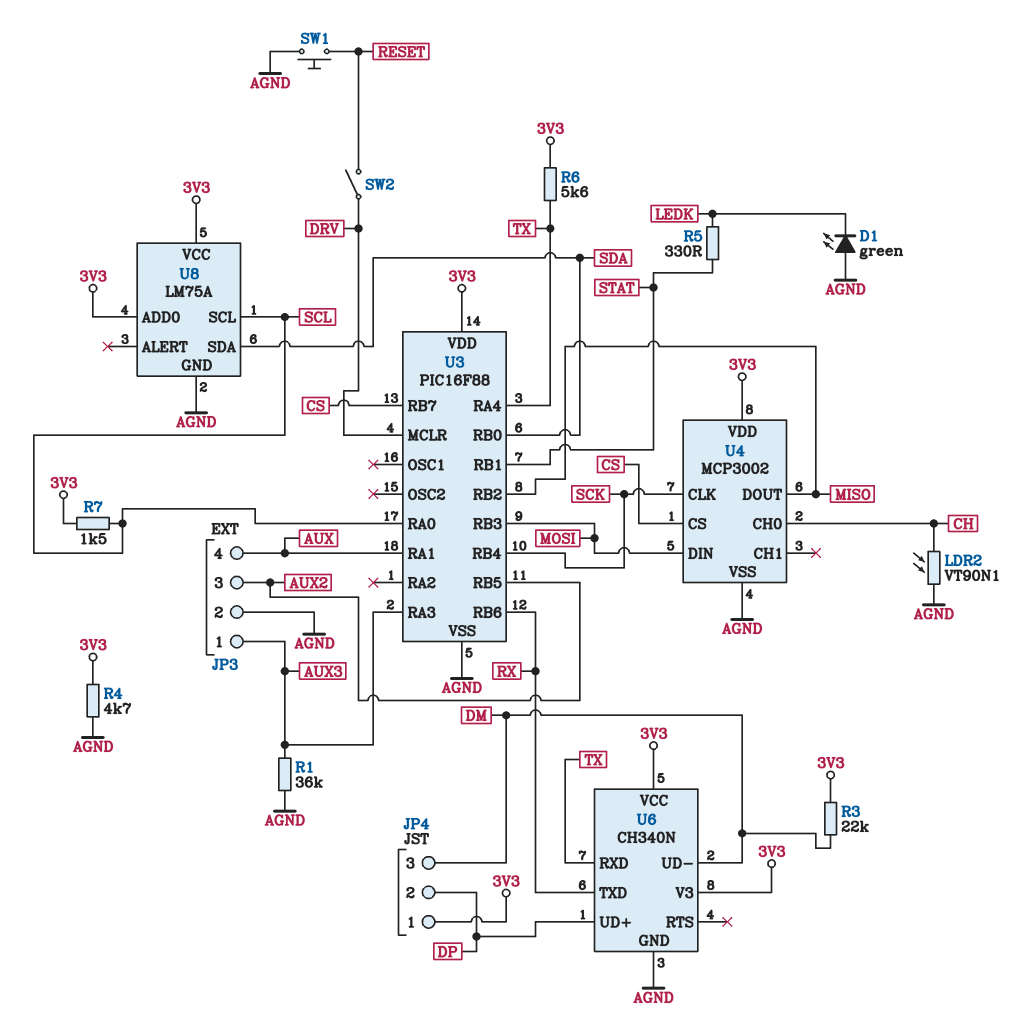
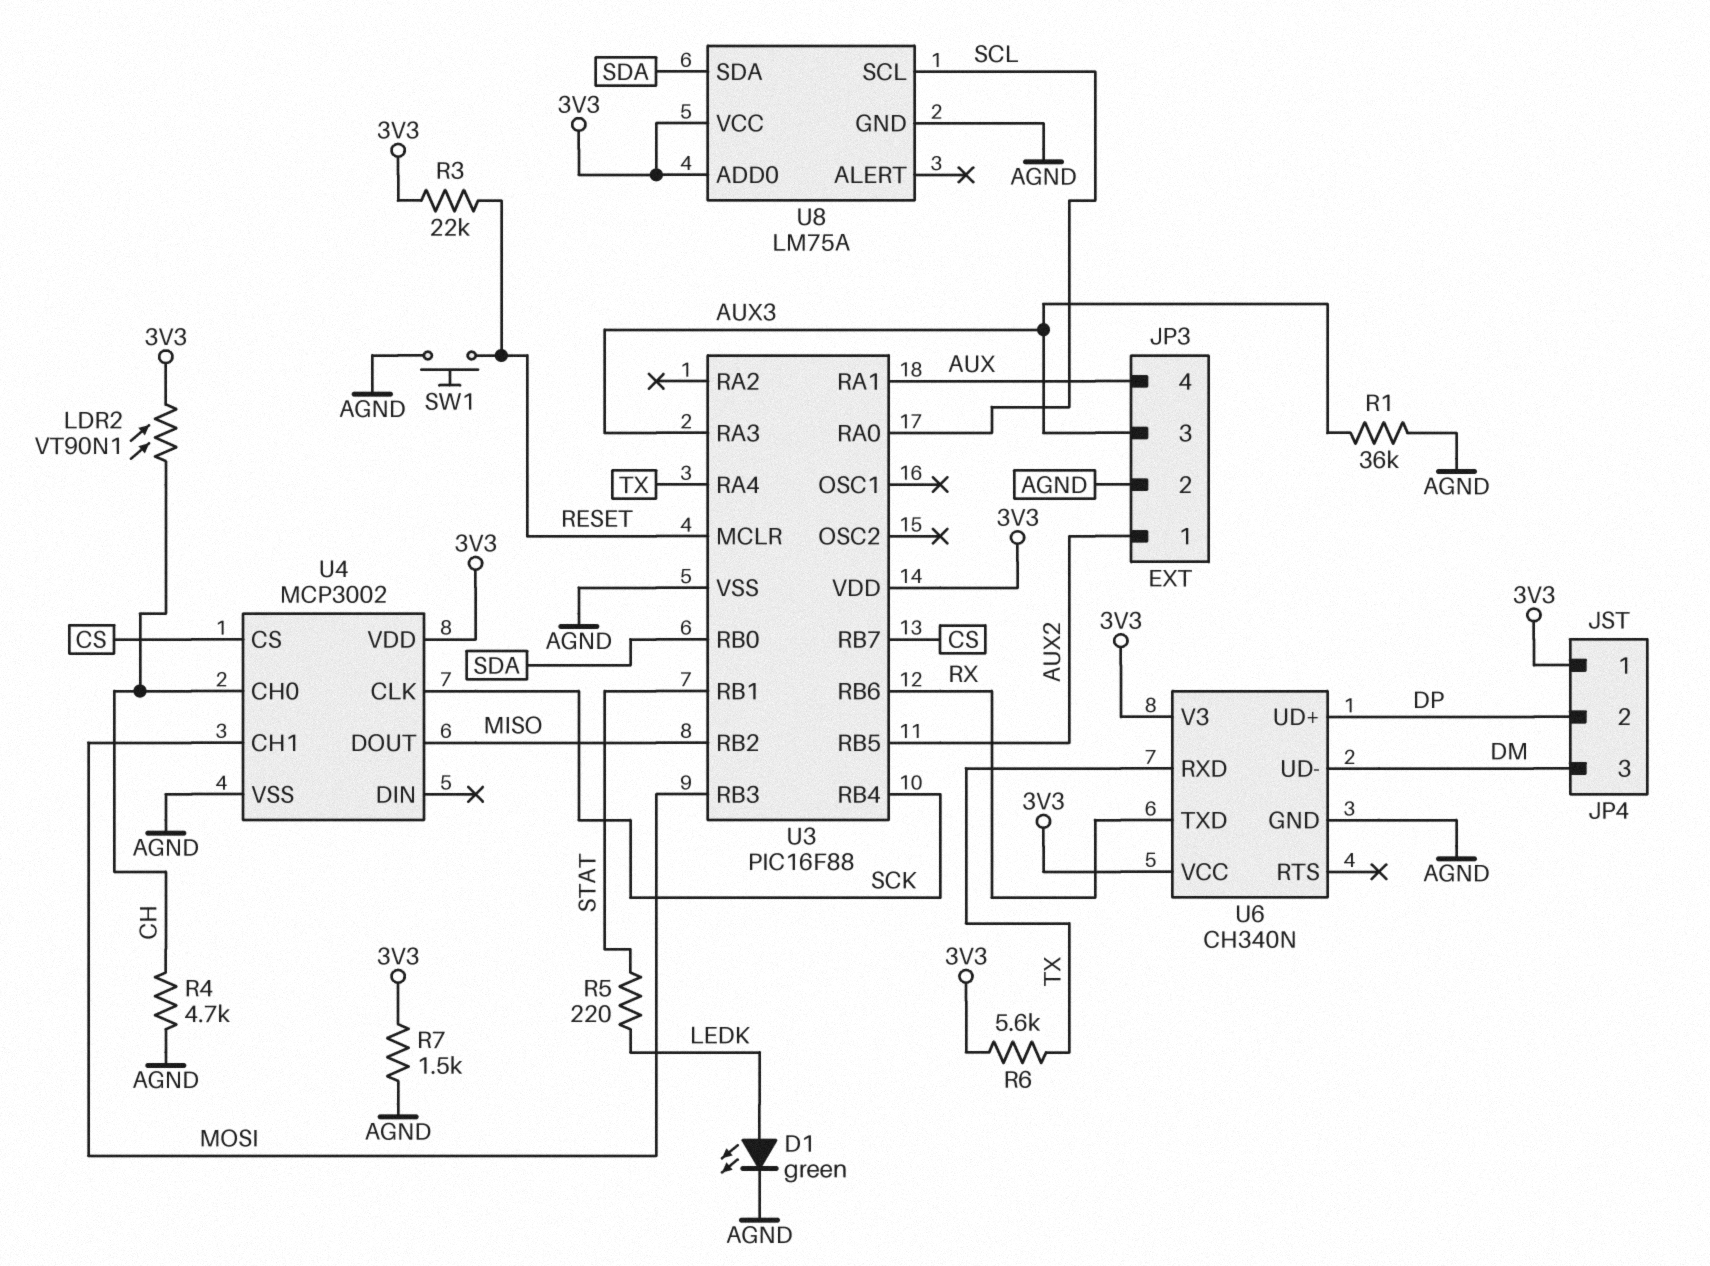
D1: LED green (A AGND, K LEDK) -> LED green (A LEDK, K AGND)
JP3 pin 1: AUX3 -> AUX2
JP3 pin 3: AUX2 -> AUX3
LDR2: VT90N1 (AGND, CH) -> VT90N1 (3V3, CH)
R3: 22k (3V3, DM) -> 22k (3V3, RESET)
R4: 4.7k (3V3, AGND) -> 4.7k (AGND, CH)
R5: 330 (LEDK, STAT) -> 220 (LEDK, STAT)
R7: 1.5k (3V3, SCL) -> 1.5k (3V3, AGND)
SW2: switch (DRV, RESET) -> none
U3 pin MCLR: DRV -> RESET
U4 pin CH1: none -> MOSI
U4 pin DIN: MOSI -> none

